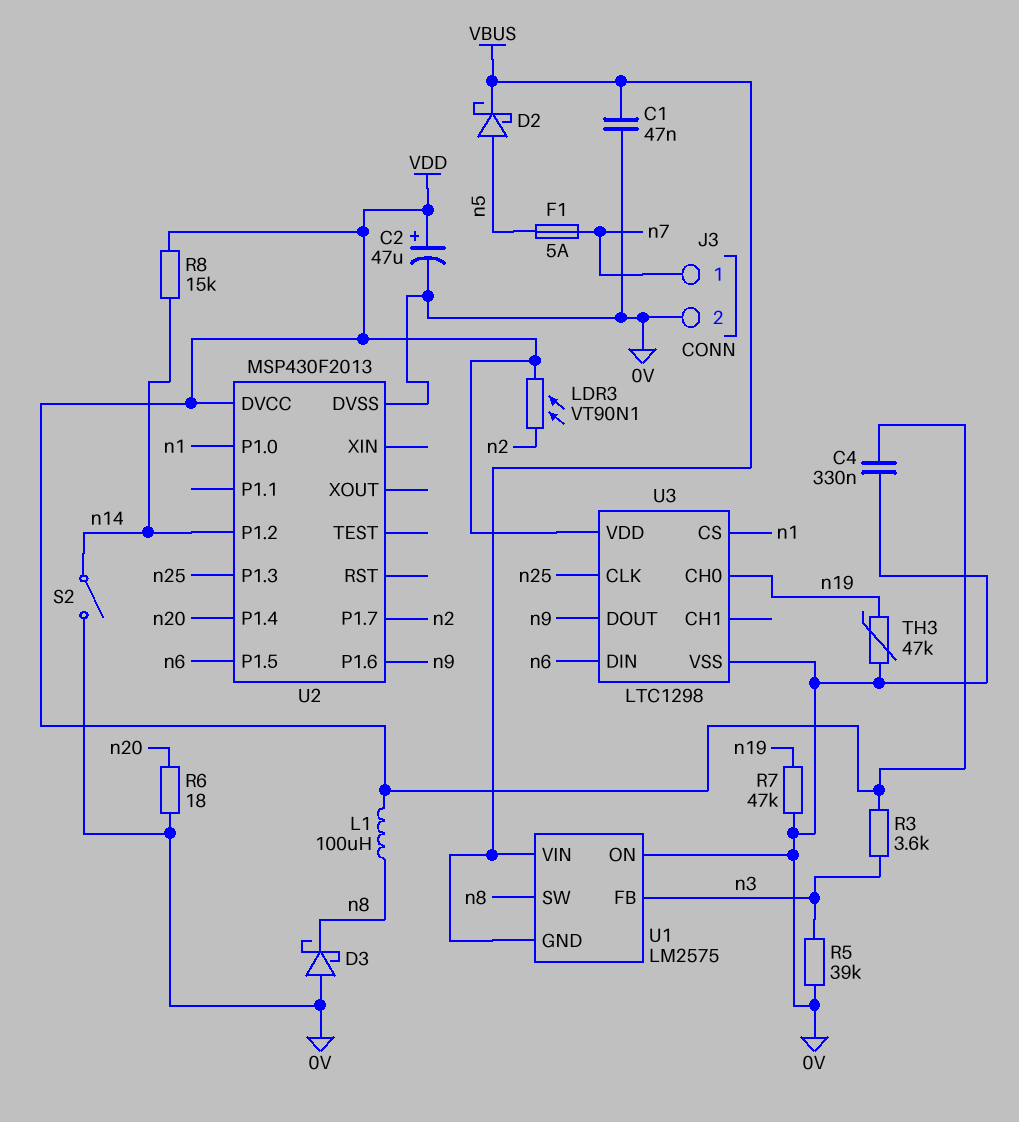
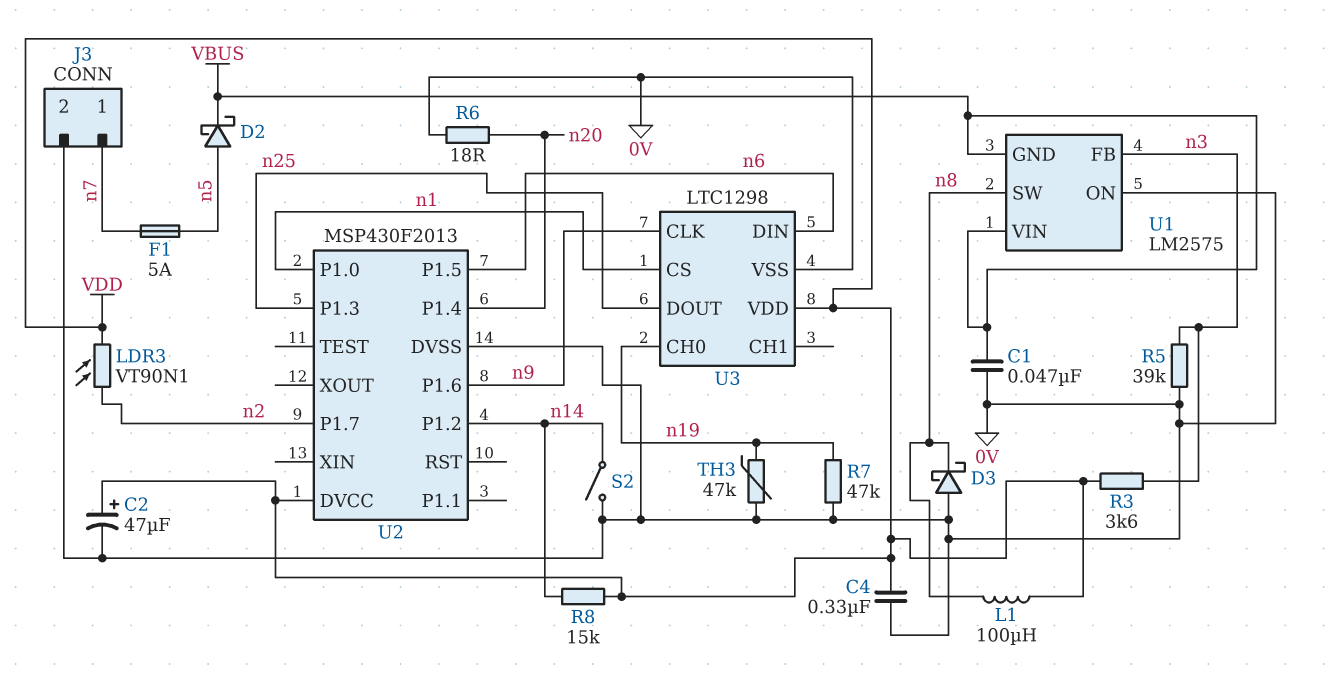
U3 pin CLK: n25 -> n9
U3 pin DOUT: n9 -> n25

